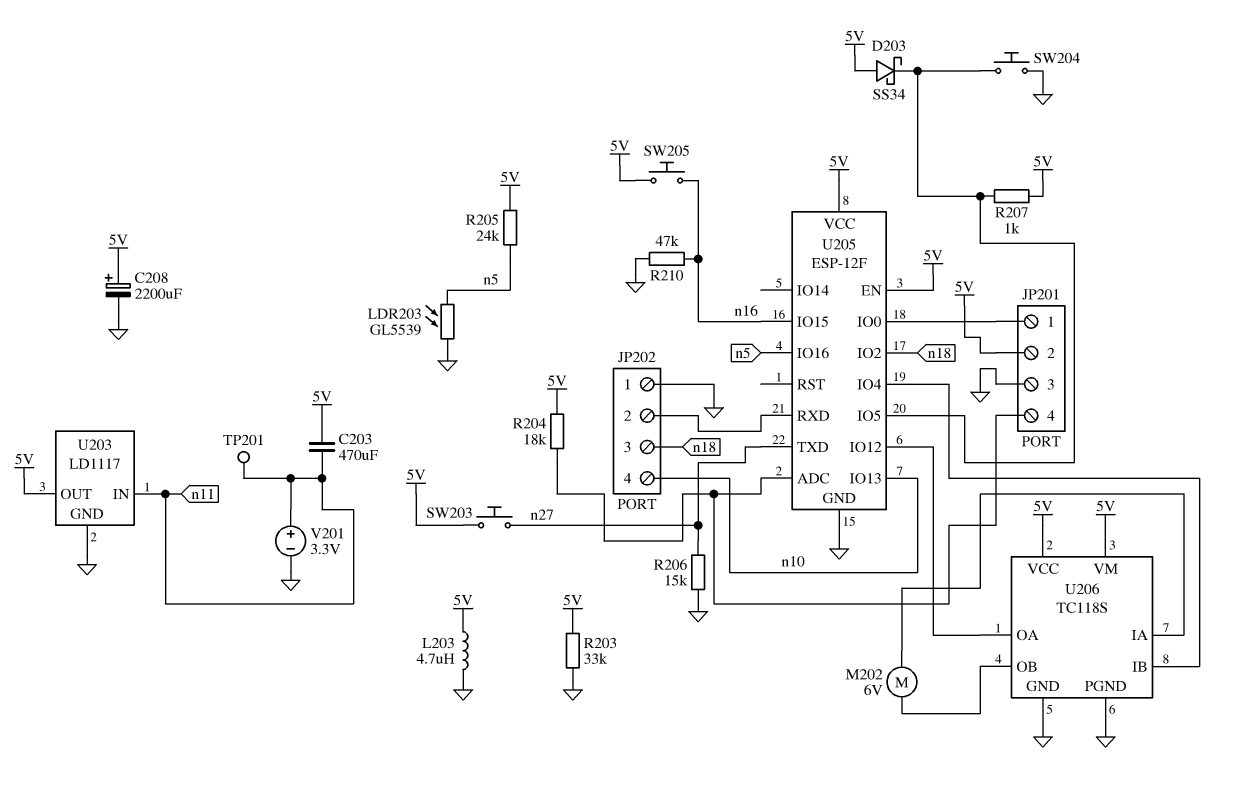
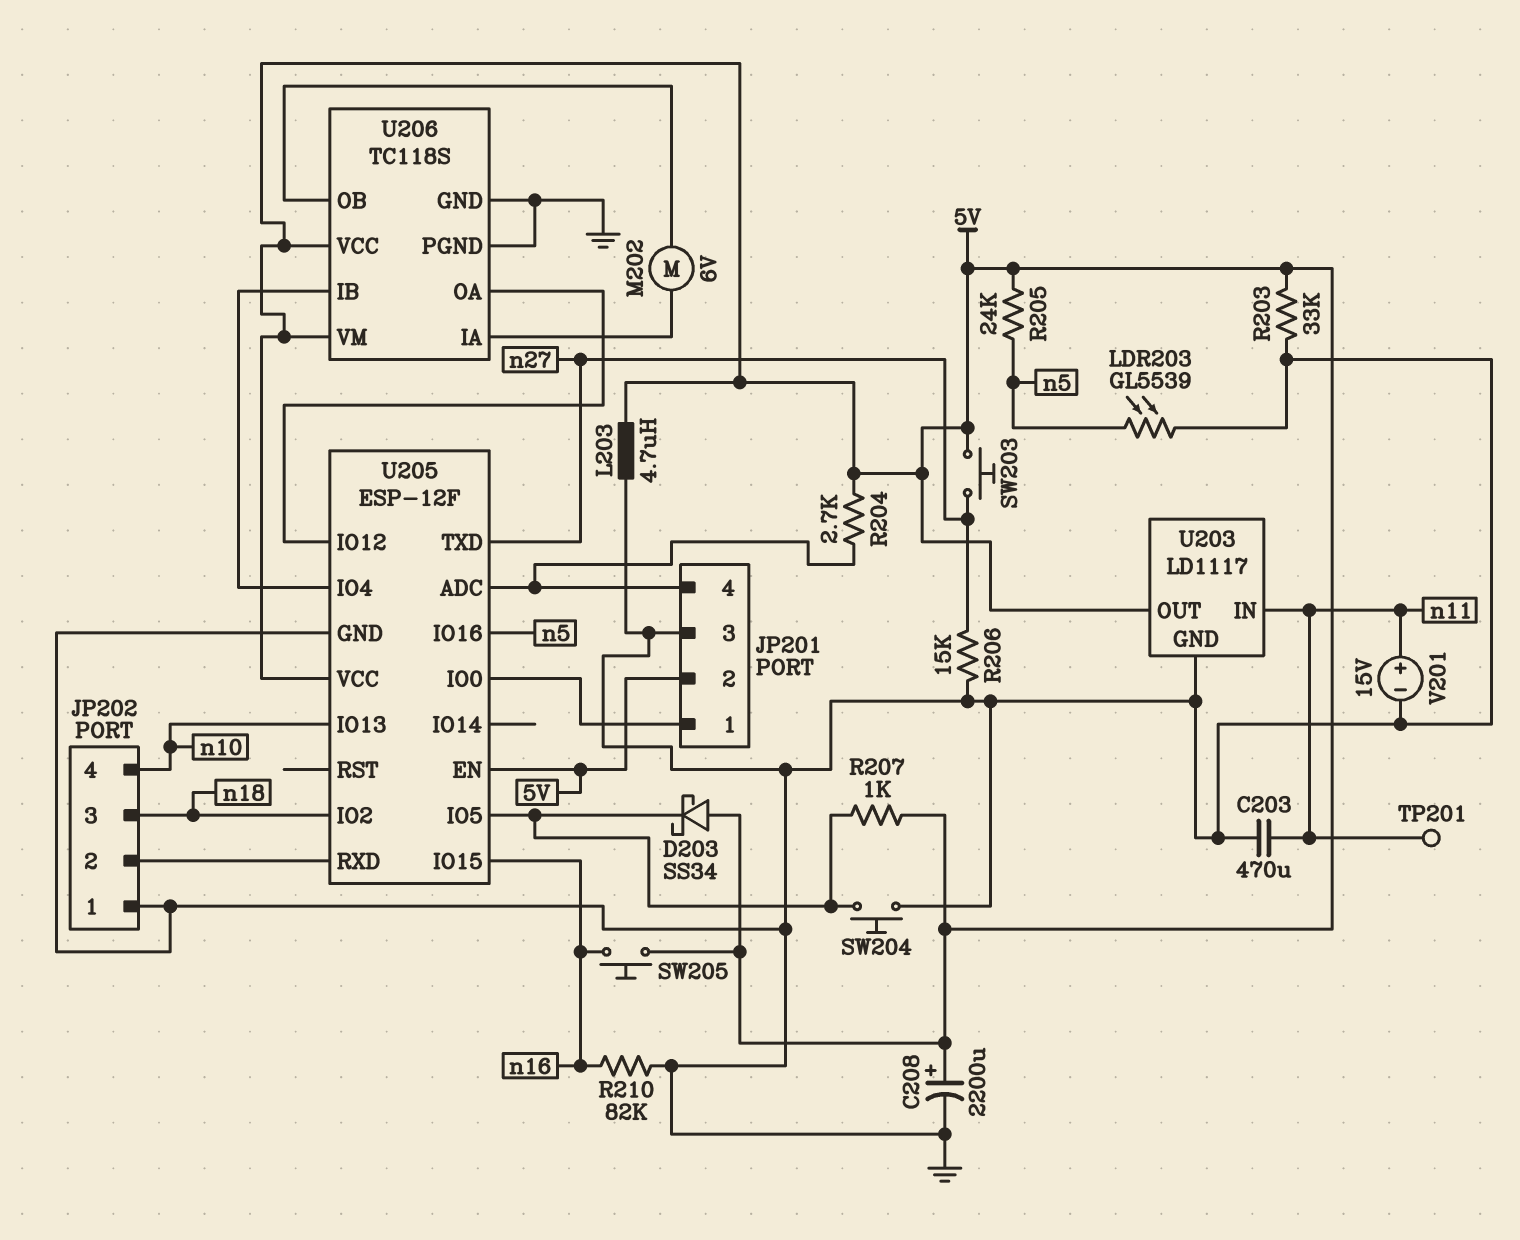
C203: 470uF (5V, n11) -> 470uF (GND, n11)
R204: 18k (5V, JP201/4) -> 2.7k (5V, JP201/4)
R210: 47k (GND, n16) -> 82k (GND, n16)
V201: 3.3V (plus n11, minus GND) -> 15V (plus n11, minus GND)

